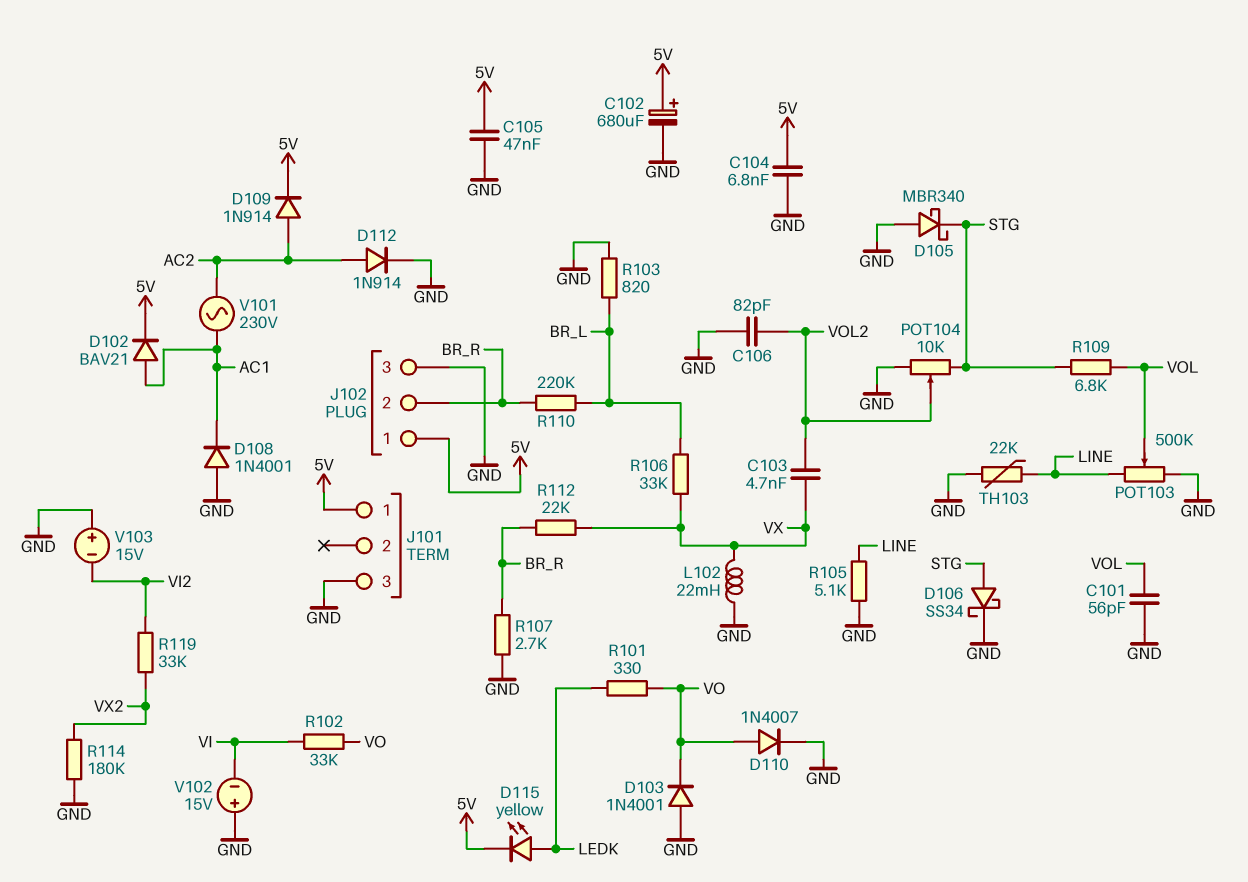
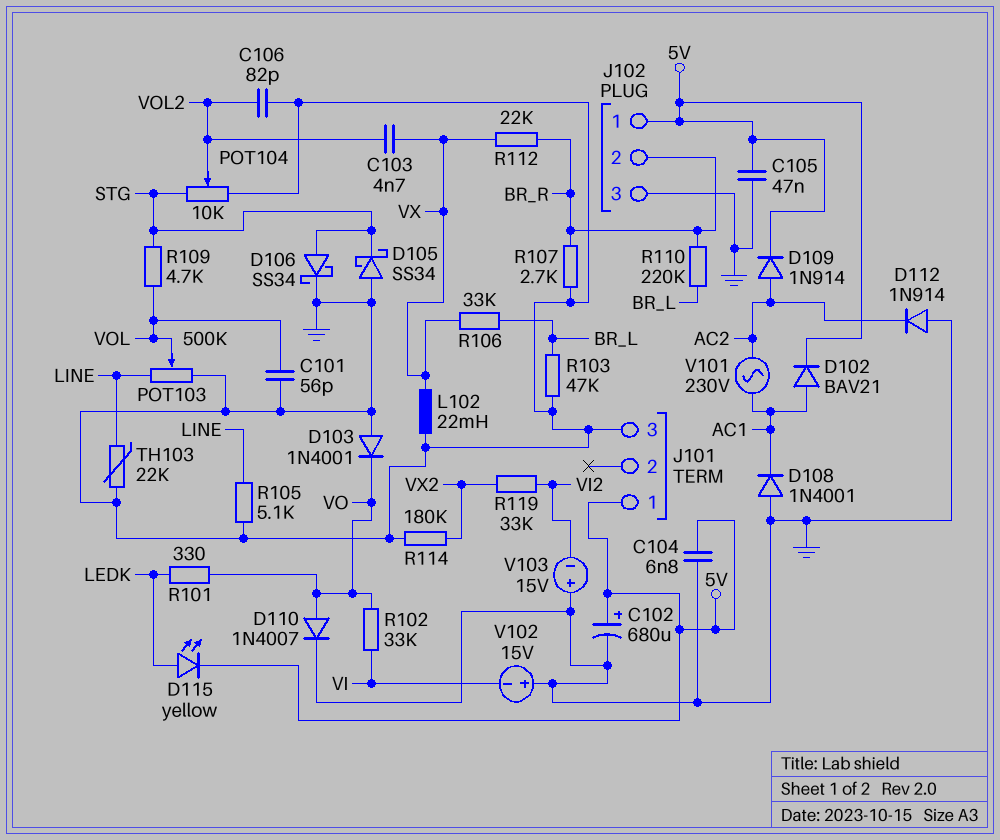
D105: schottky MBR340 (A GND, K STG) -> schottky SS34 (A GND, K STG)
D112: diode 1N914 (A AC2, K GND) -> diode 1N914 (A GND, K AC2)
R103: 820 (BR_L, GND) -> 47k (BR_L, GND)
R109: 6.8k (STG, VOL) -> 4.7k (STG, VOL)

